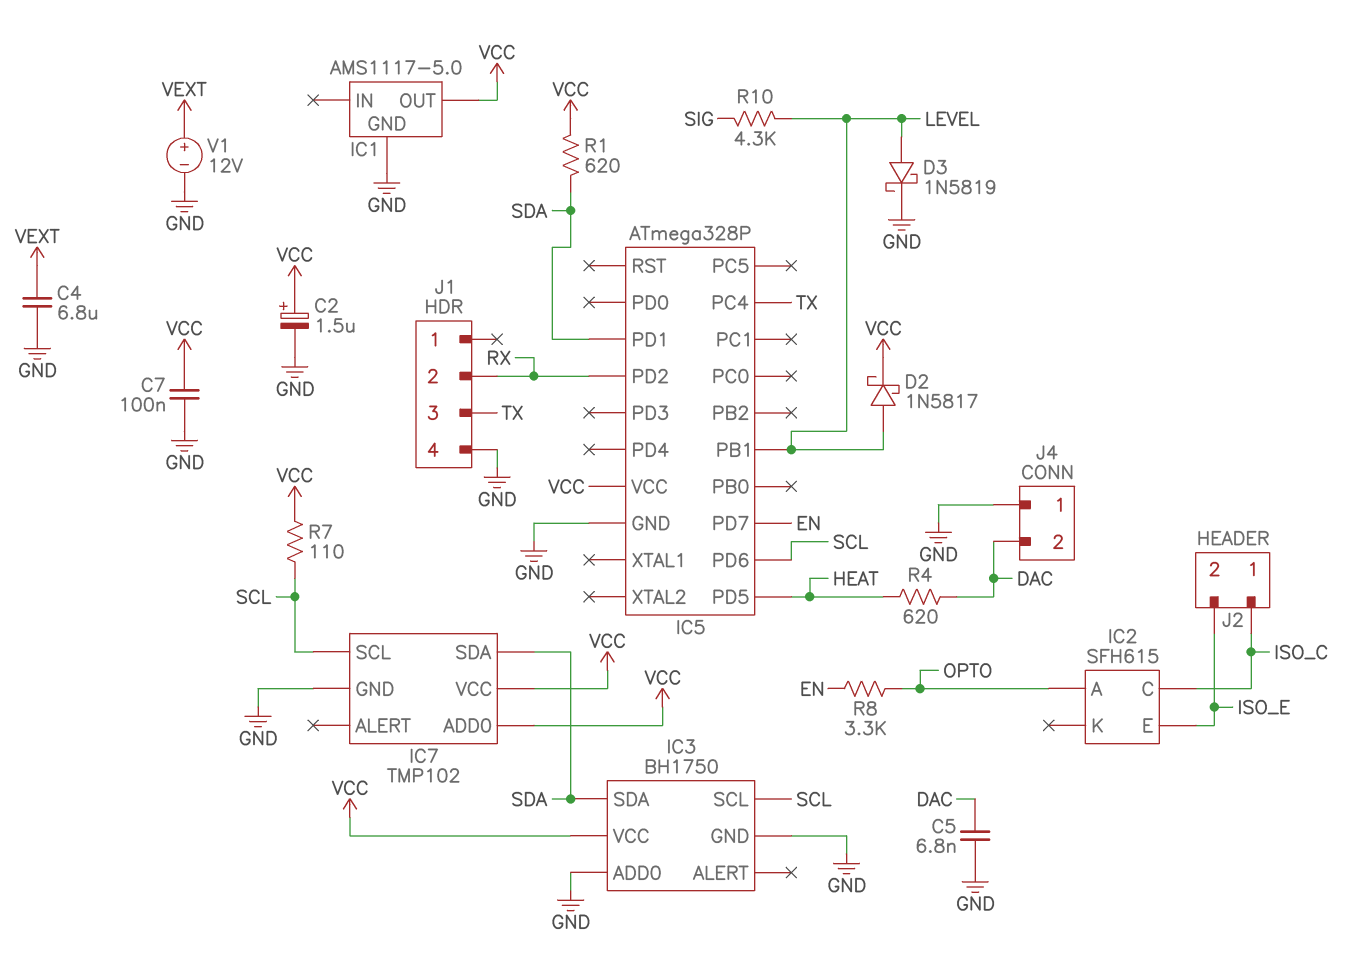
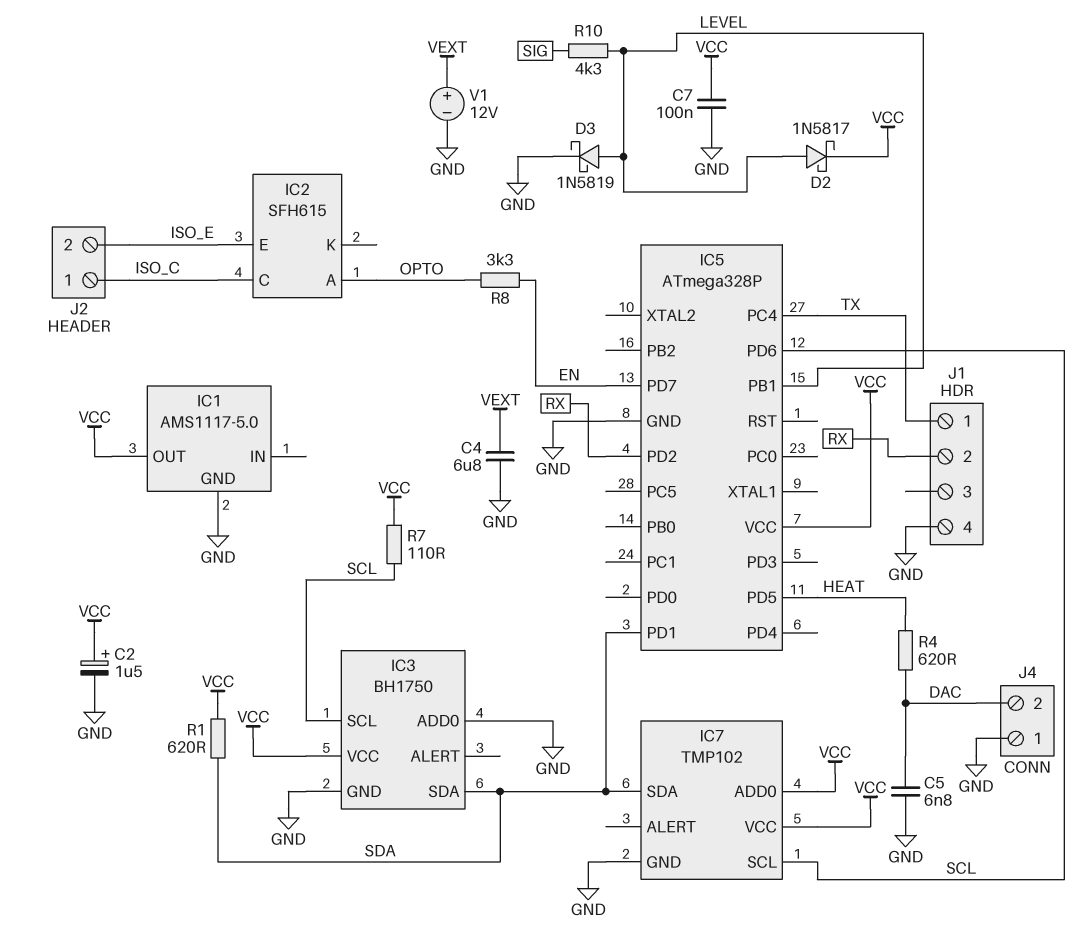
J1 pin 1: none -> TX
J1 pin 3: TX -> none

